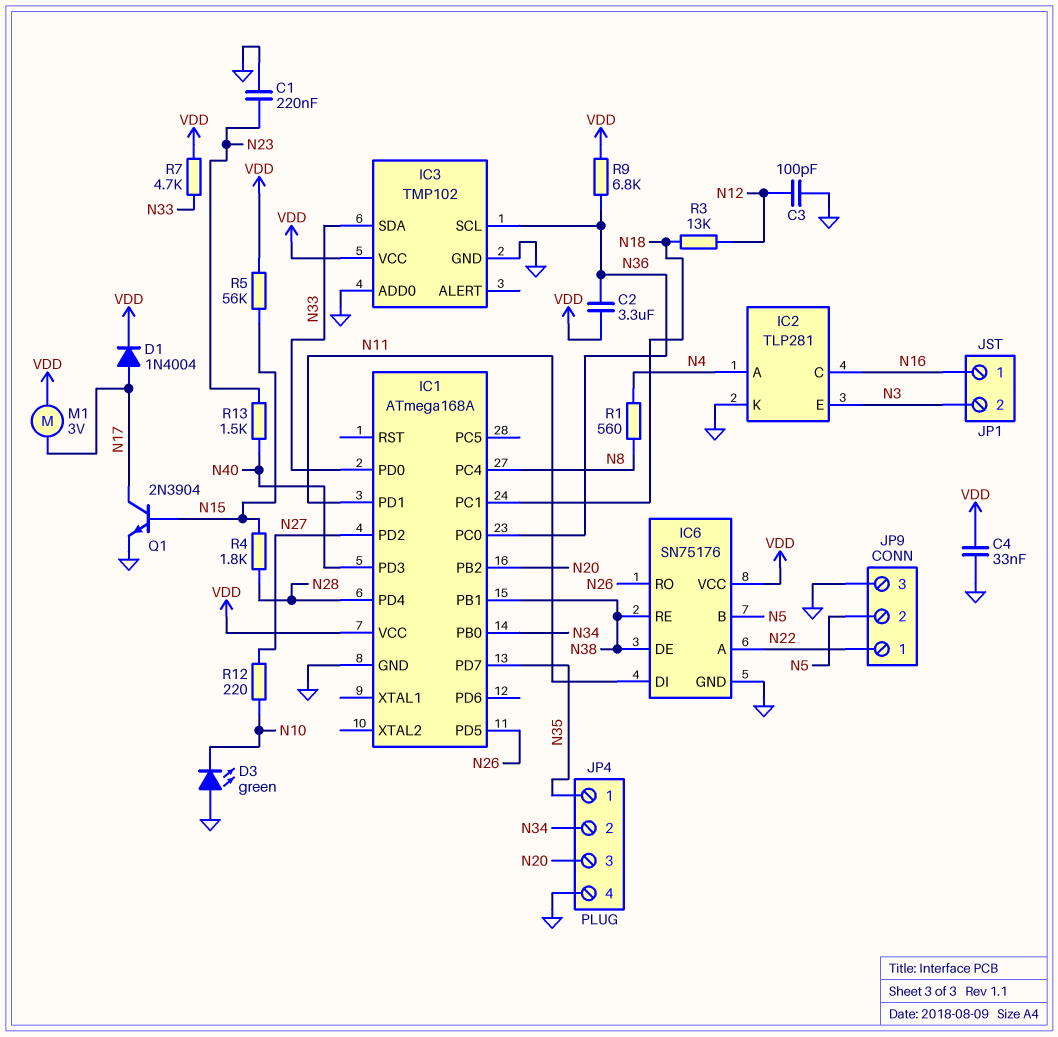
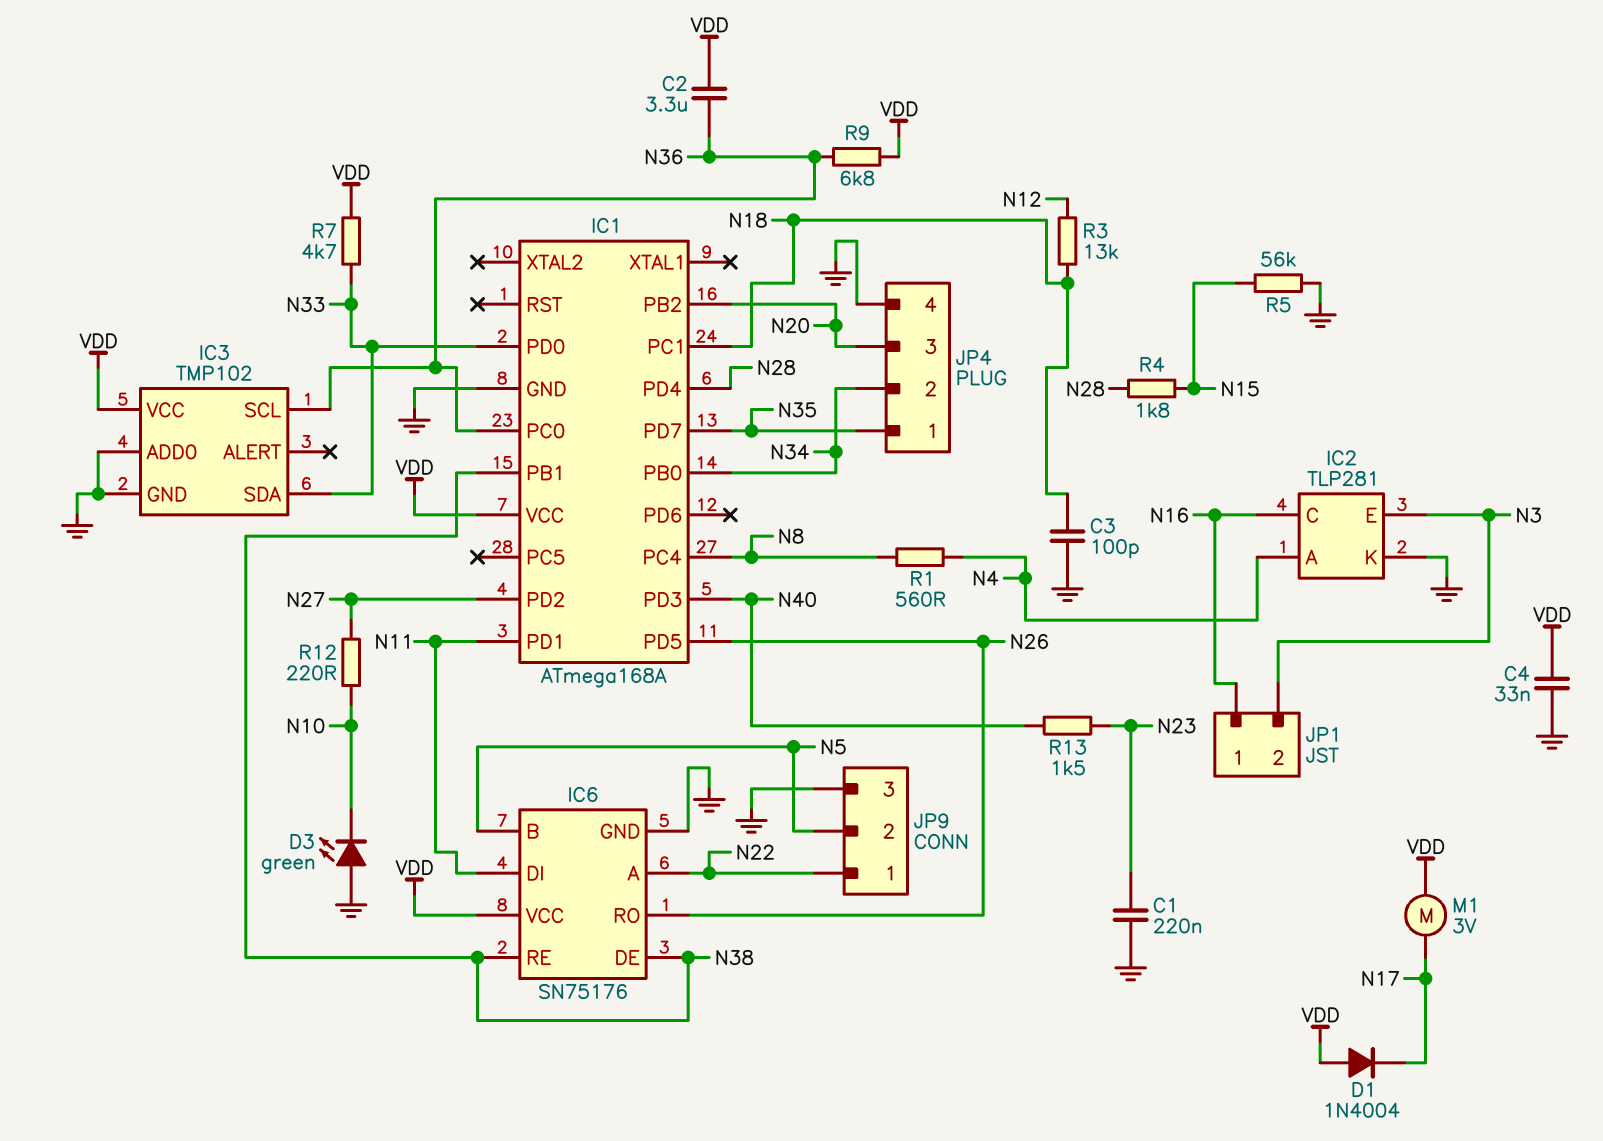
C3: 100pF (GND, N12) -> 100pF (GND, N18)
D1: diode 1N4004 (A N17, K VDD) -> diode 1N4004 (A VDD, K N17)
Q1: NPN 2N3904 (B N15, C N17, E GND) -> none
R5: 56k (N15, VDD) -> 56k (GND, N15)

